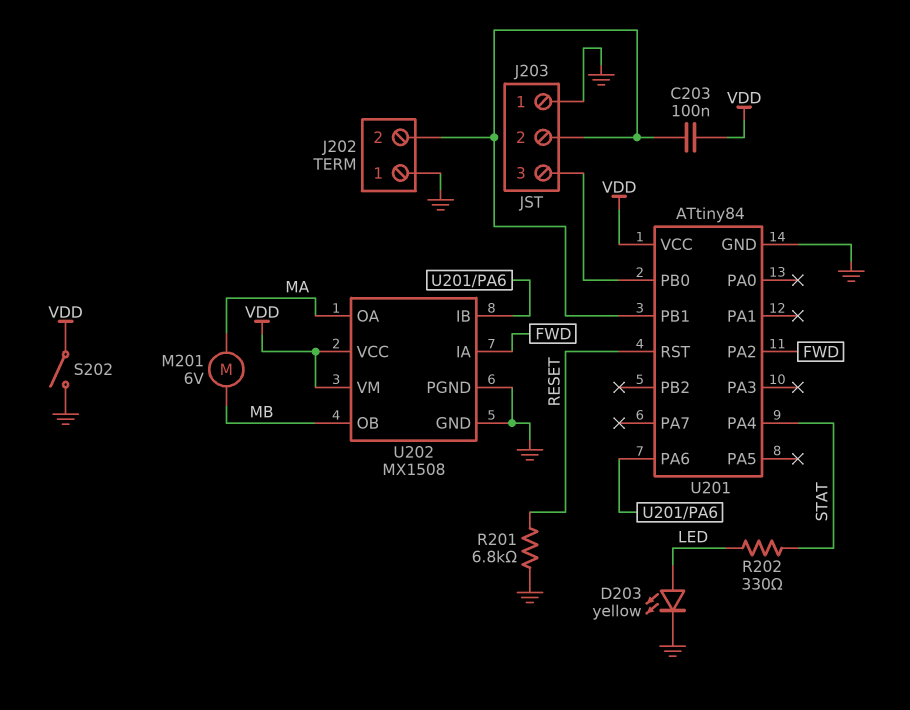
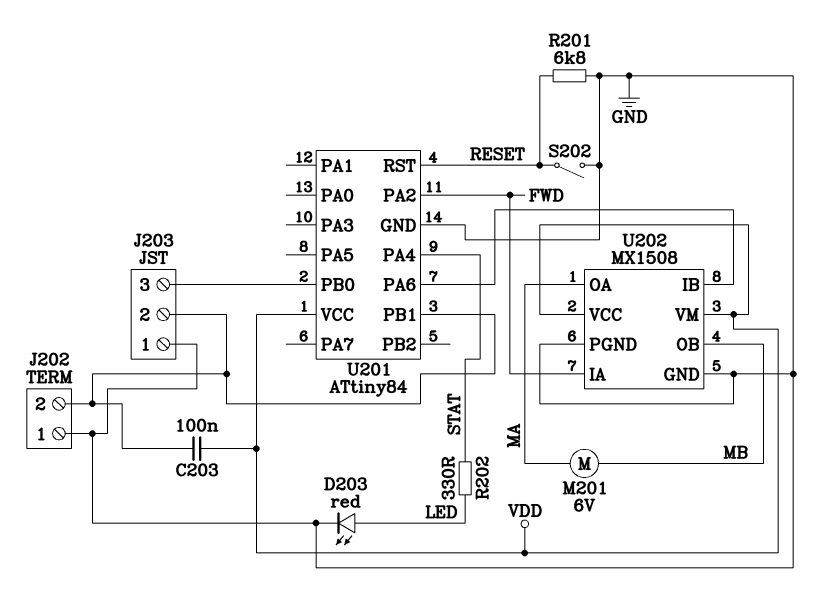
D203: LED yellow (A LED, K GND) -> LED red (A LED, K GND)
S202: switch (GND, VDD) -> switch (GND, RESET)

